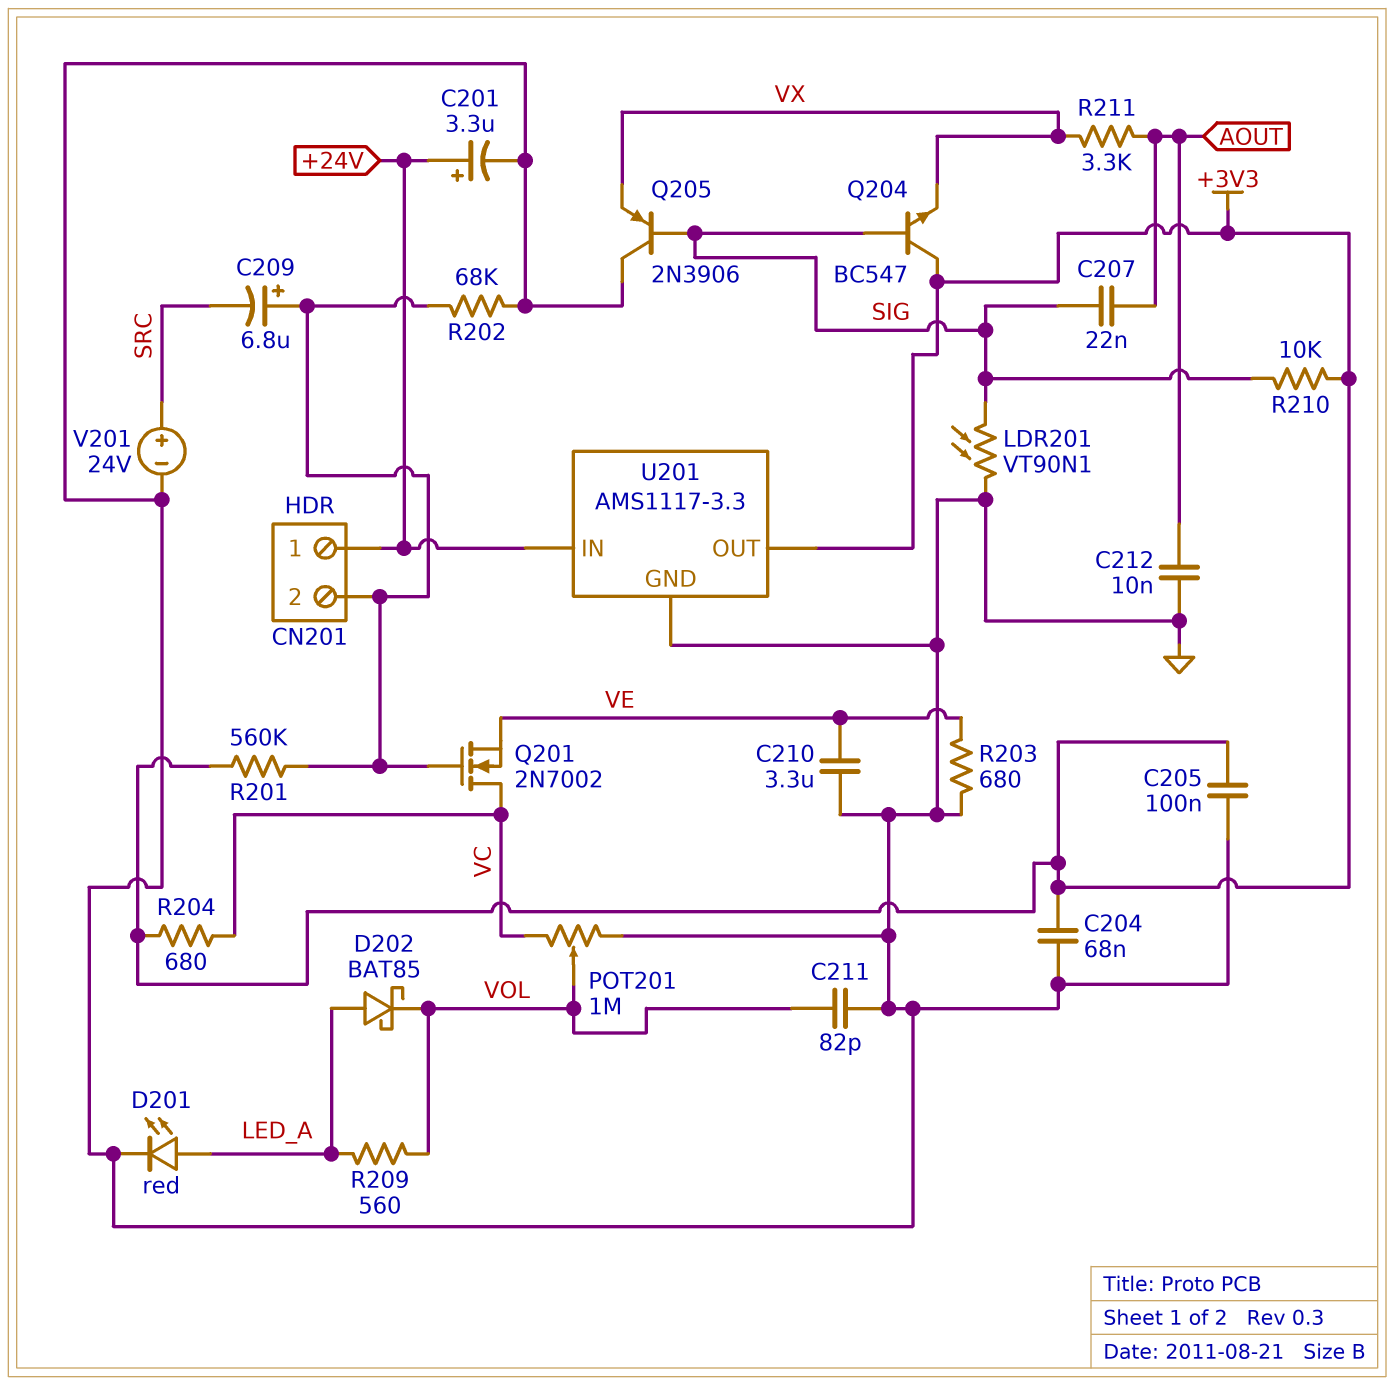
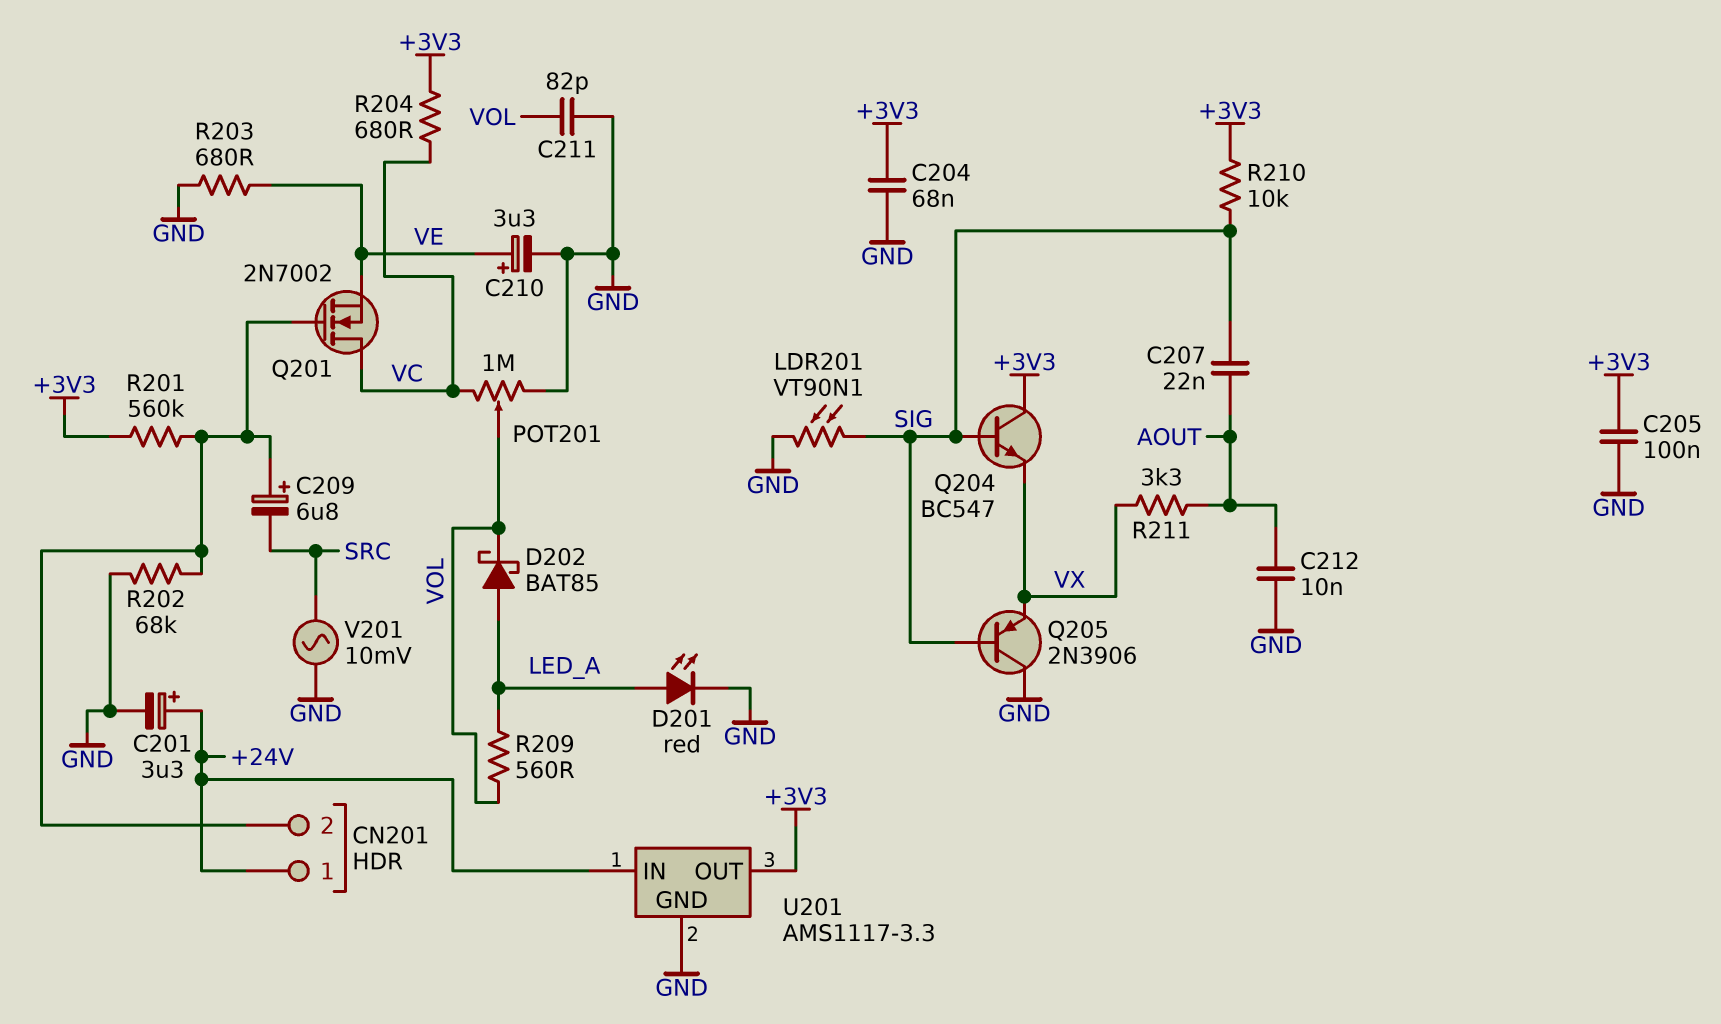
C210: 3.3uF (GND, VE) -> 3.3uF (plus VE, minus GND)
V201: 24V (plus SRC, minus GND) -> AC 10mV (GND, SRC)

